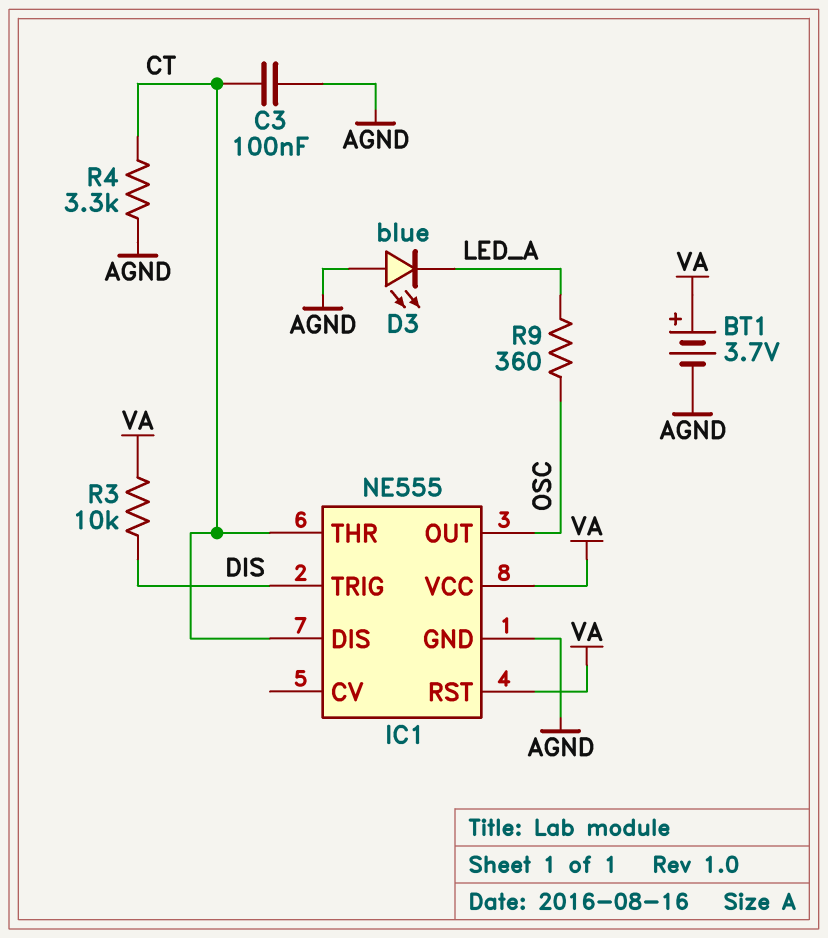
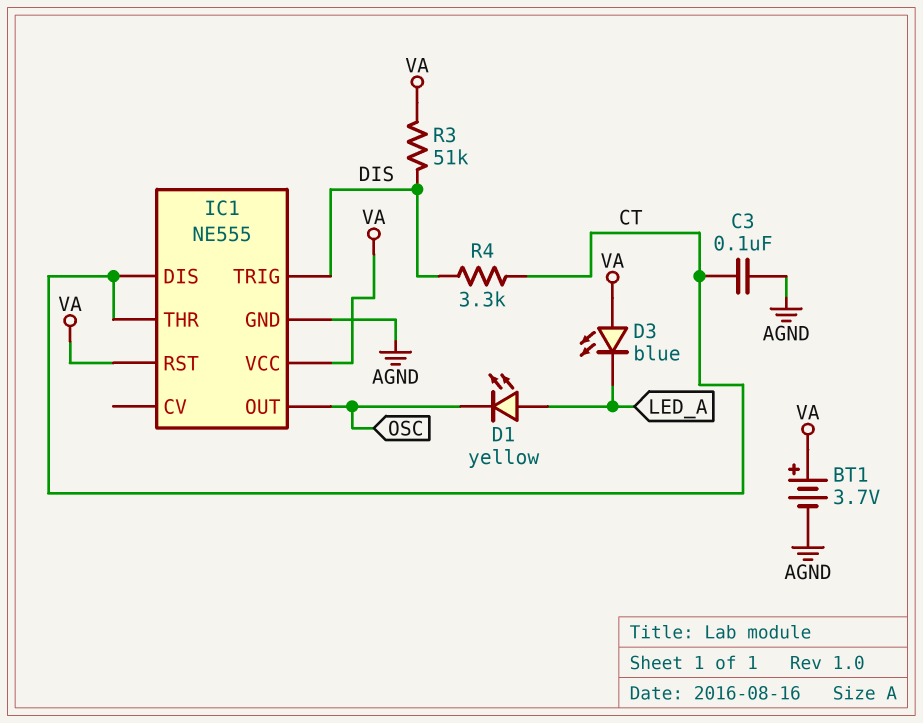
D1: none -> LED yellow (A LED_A, K OSC)
D3: LED blue (A AGND, K LED_A) -> LED blue (A VA, K LED_A)
R3: 10k (DIS, VA) -> 51k (DIS, VA)
R4: 3.3k (AGND, CT) -> 3.3k (CT, DIS)
R9: 360 (LED_A, OSC) -> none

